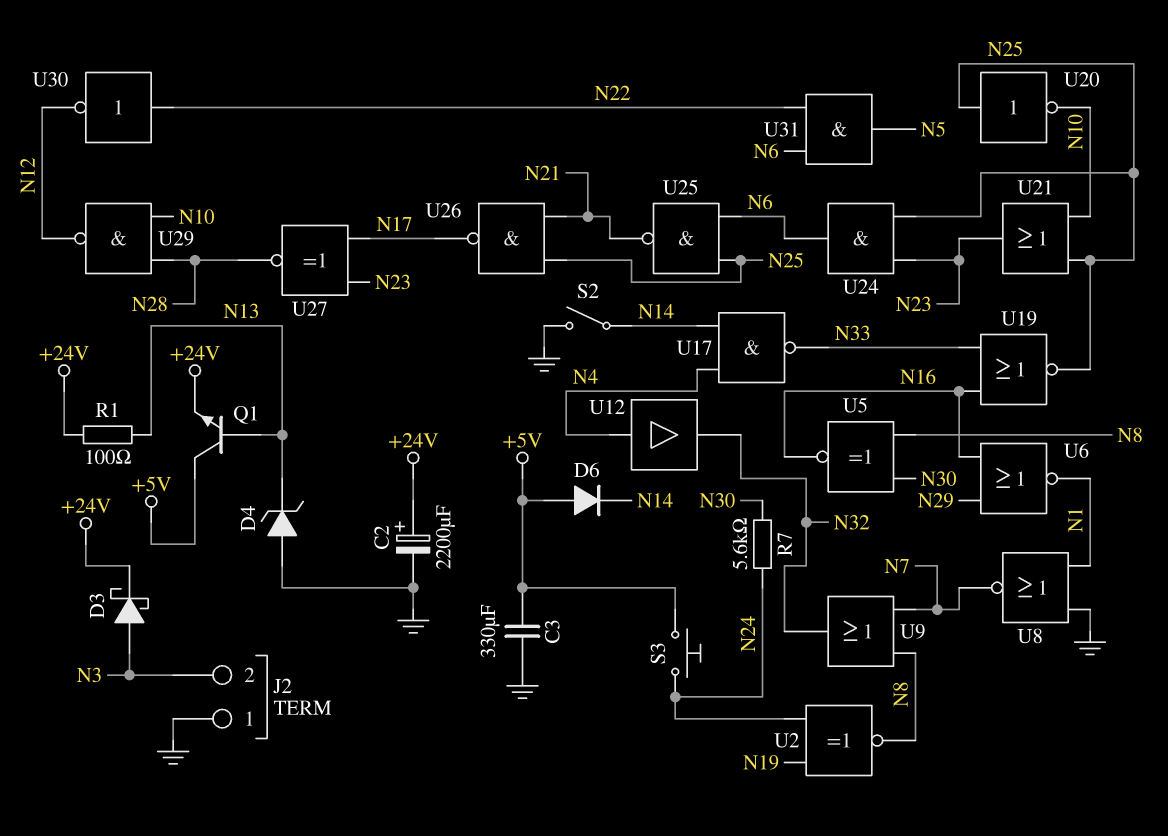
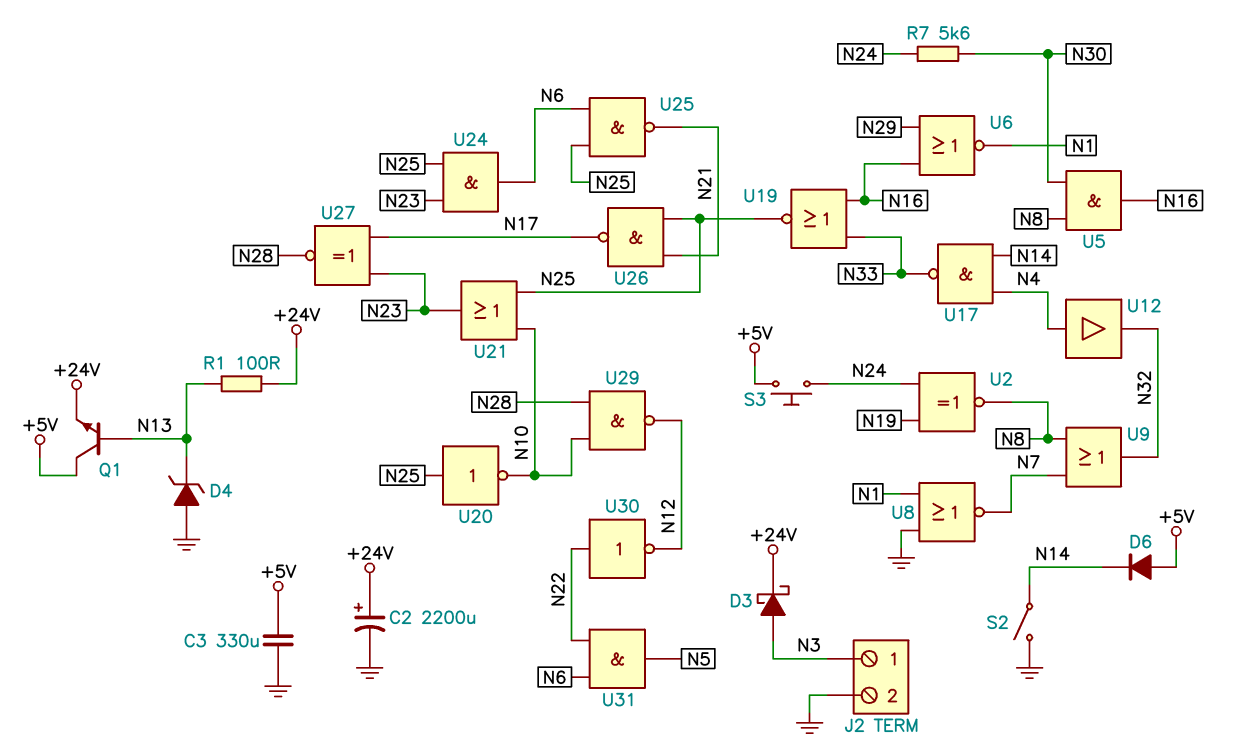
J2 pin 1: GND -> N3
J2 pin 2: N3 -> GND
U5: XNOR (in N8, in N30, out N16) -> AND (in N8, in N30, out N16)

